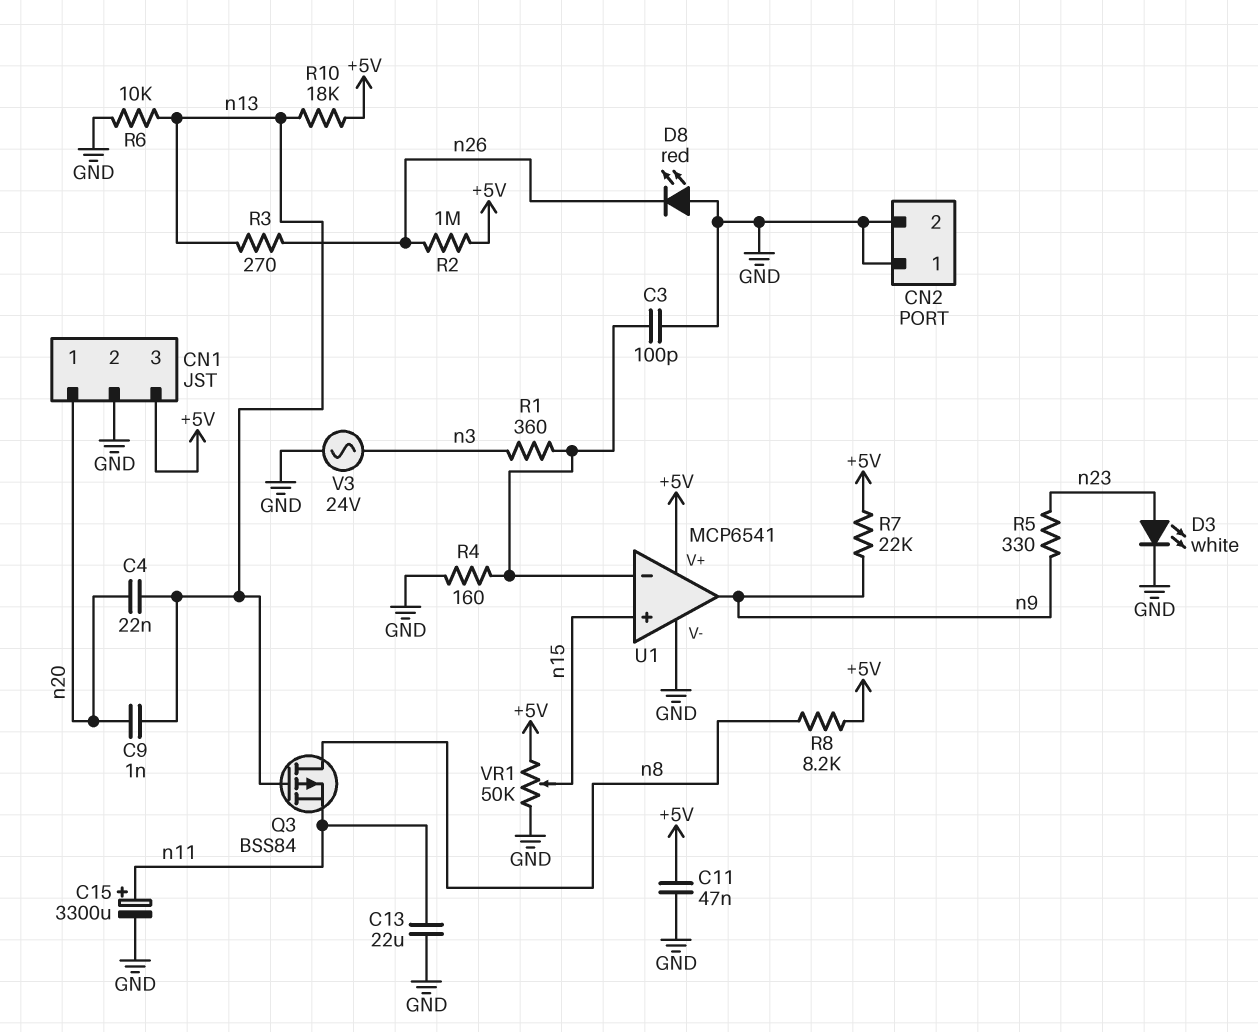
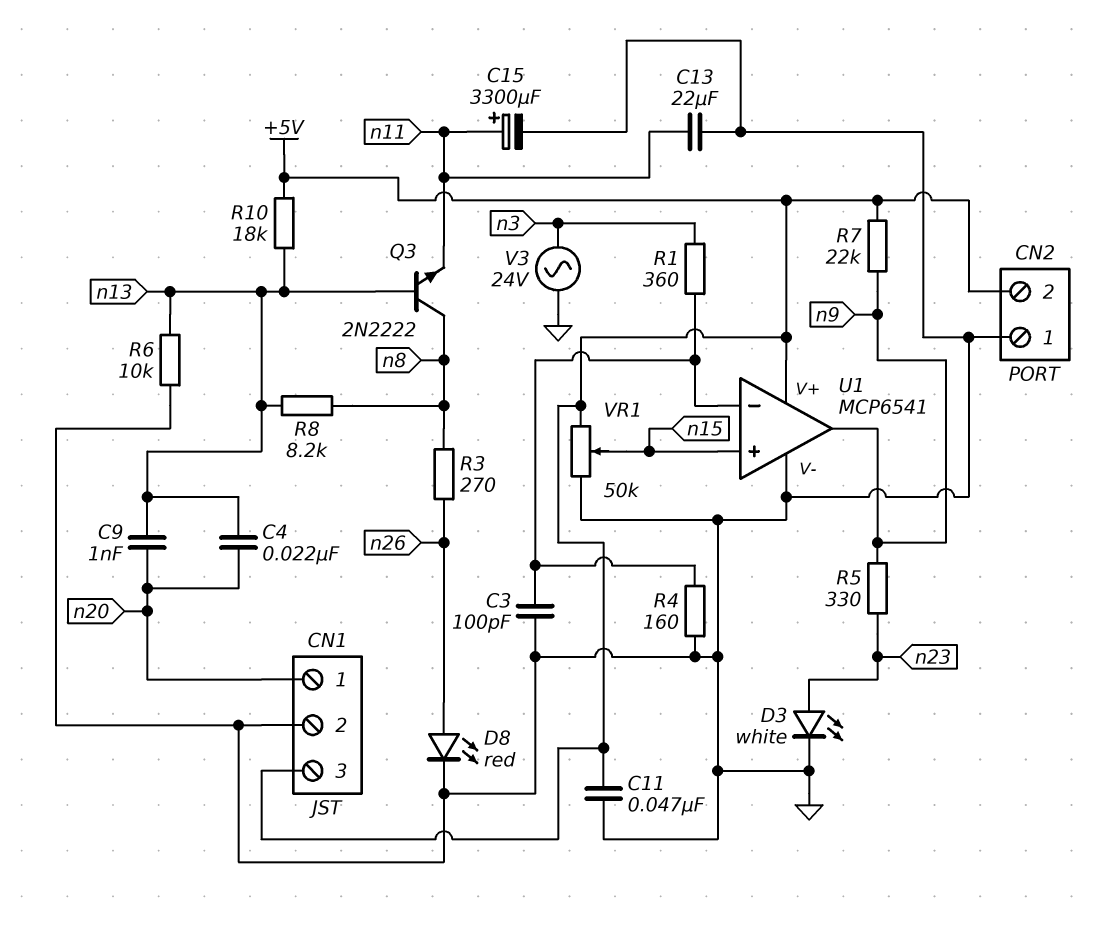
CN2 pin 2: GND -> +5V
D8: LED red (A GND, K n26) -> LED red (A n26, K GND)
Q3: PMOS BSS84 (G n13, D n8, S n11) -> NPN 2N2222 (B n13, C n8, E n11)
R2: 1M (+5V, n26) -> none
R3: 270 (n13, n26) -> 270 (n8, n26)
R8: 8.2k (+5V, n8) -> 8.2k (n8, n13)

